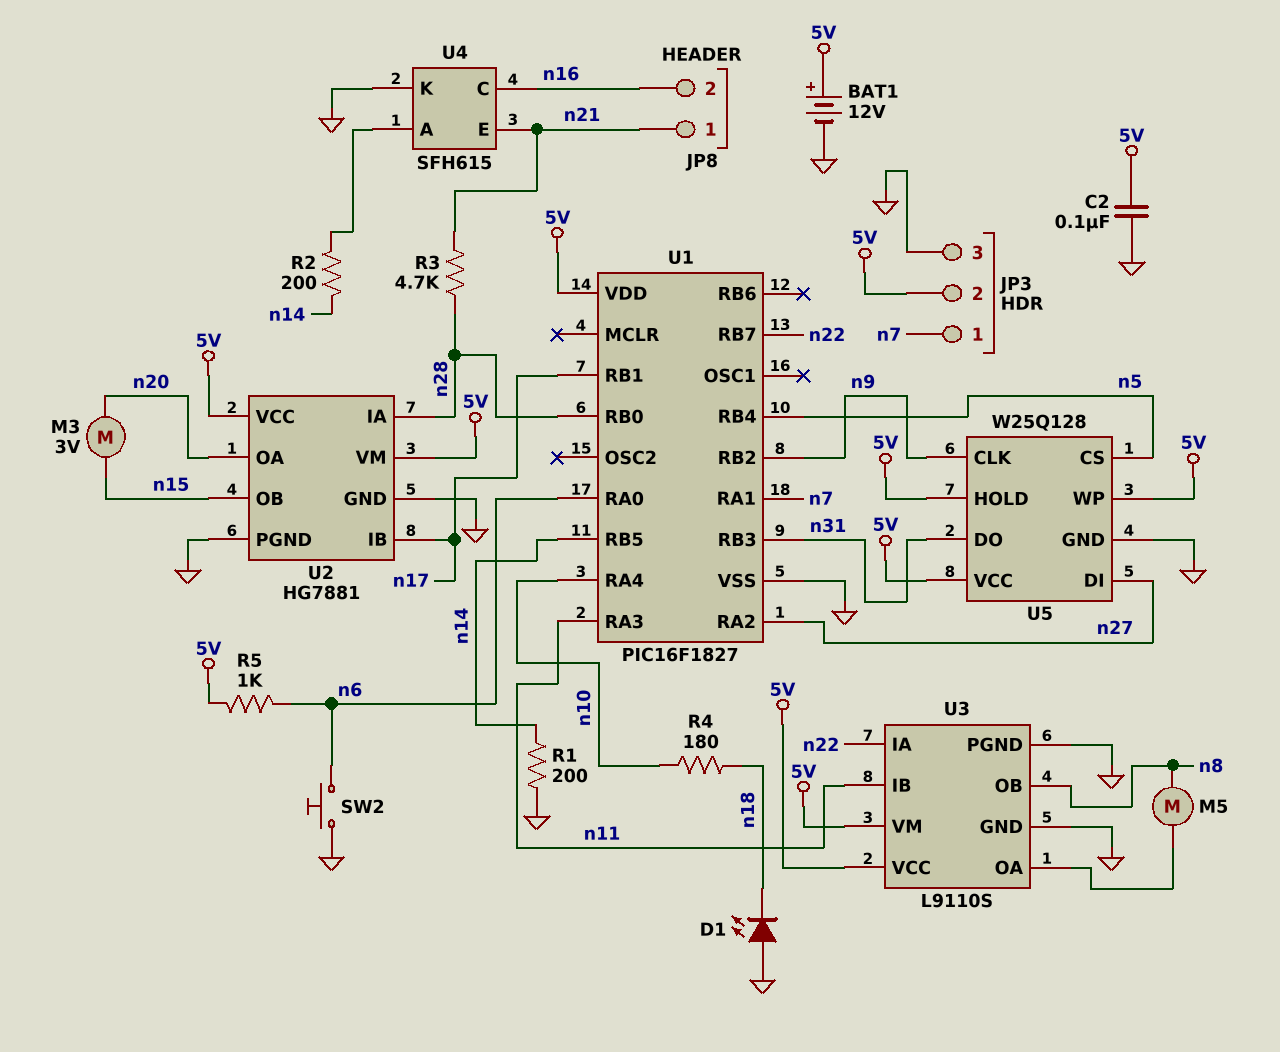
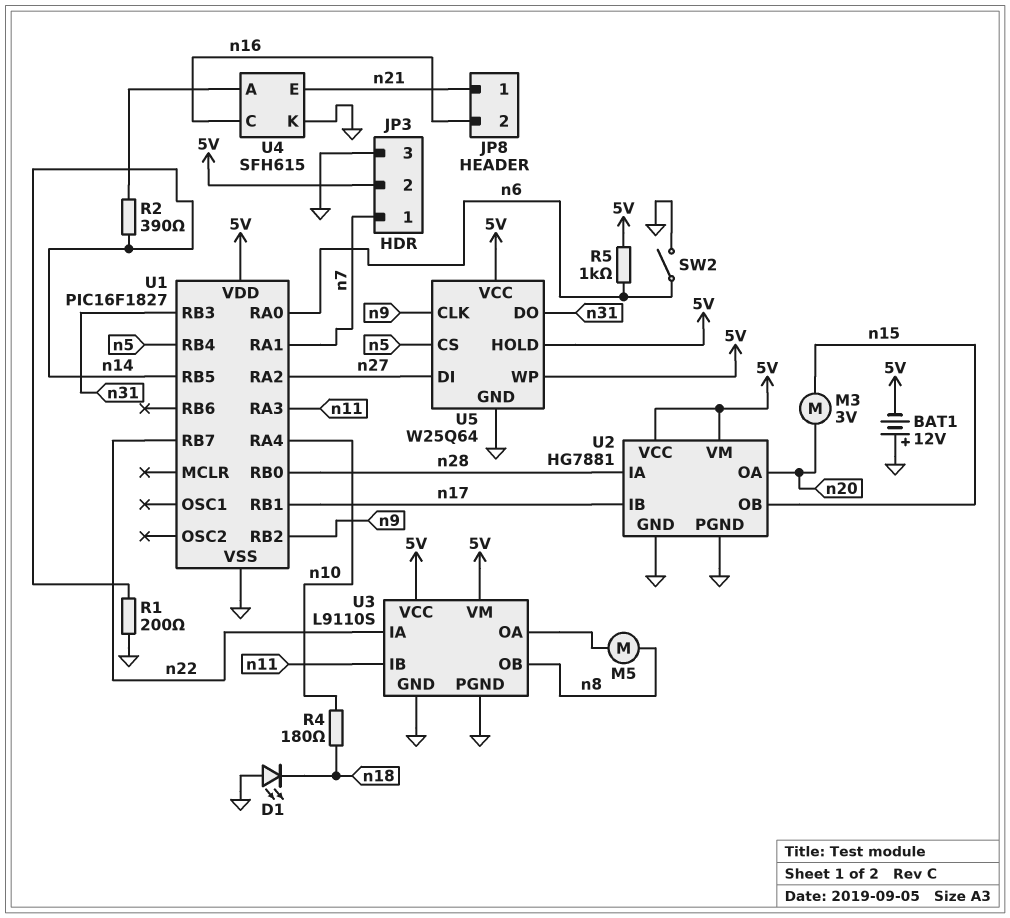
BAT1: 12V (plus 5V, minus GND) -> 12V (plus GND, minus 5V)
C2: 100nF (5V, GND) -> none
R2: 200 (U4/A, n14) -> 390 (U4/A, n14)
R3: 4.7k (n21, n28) -> none
SW2: button (GND, n6) -> switch (GND, n6)
U5: W25Q128 -> W25Q64

